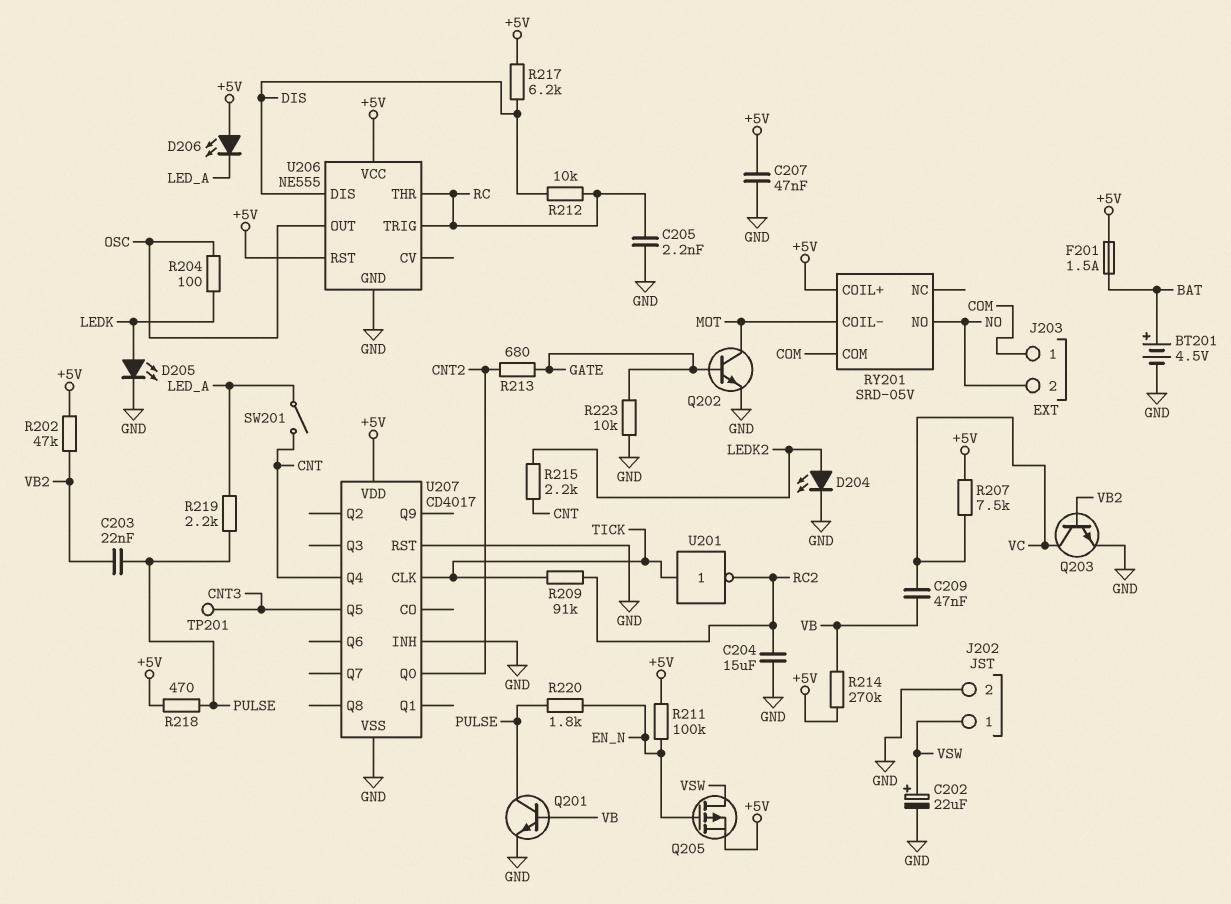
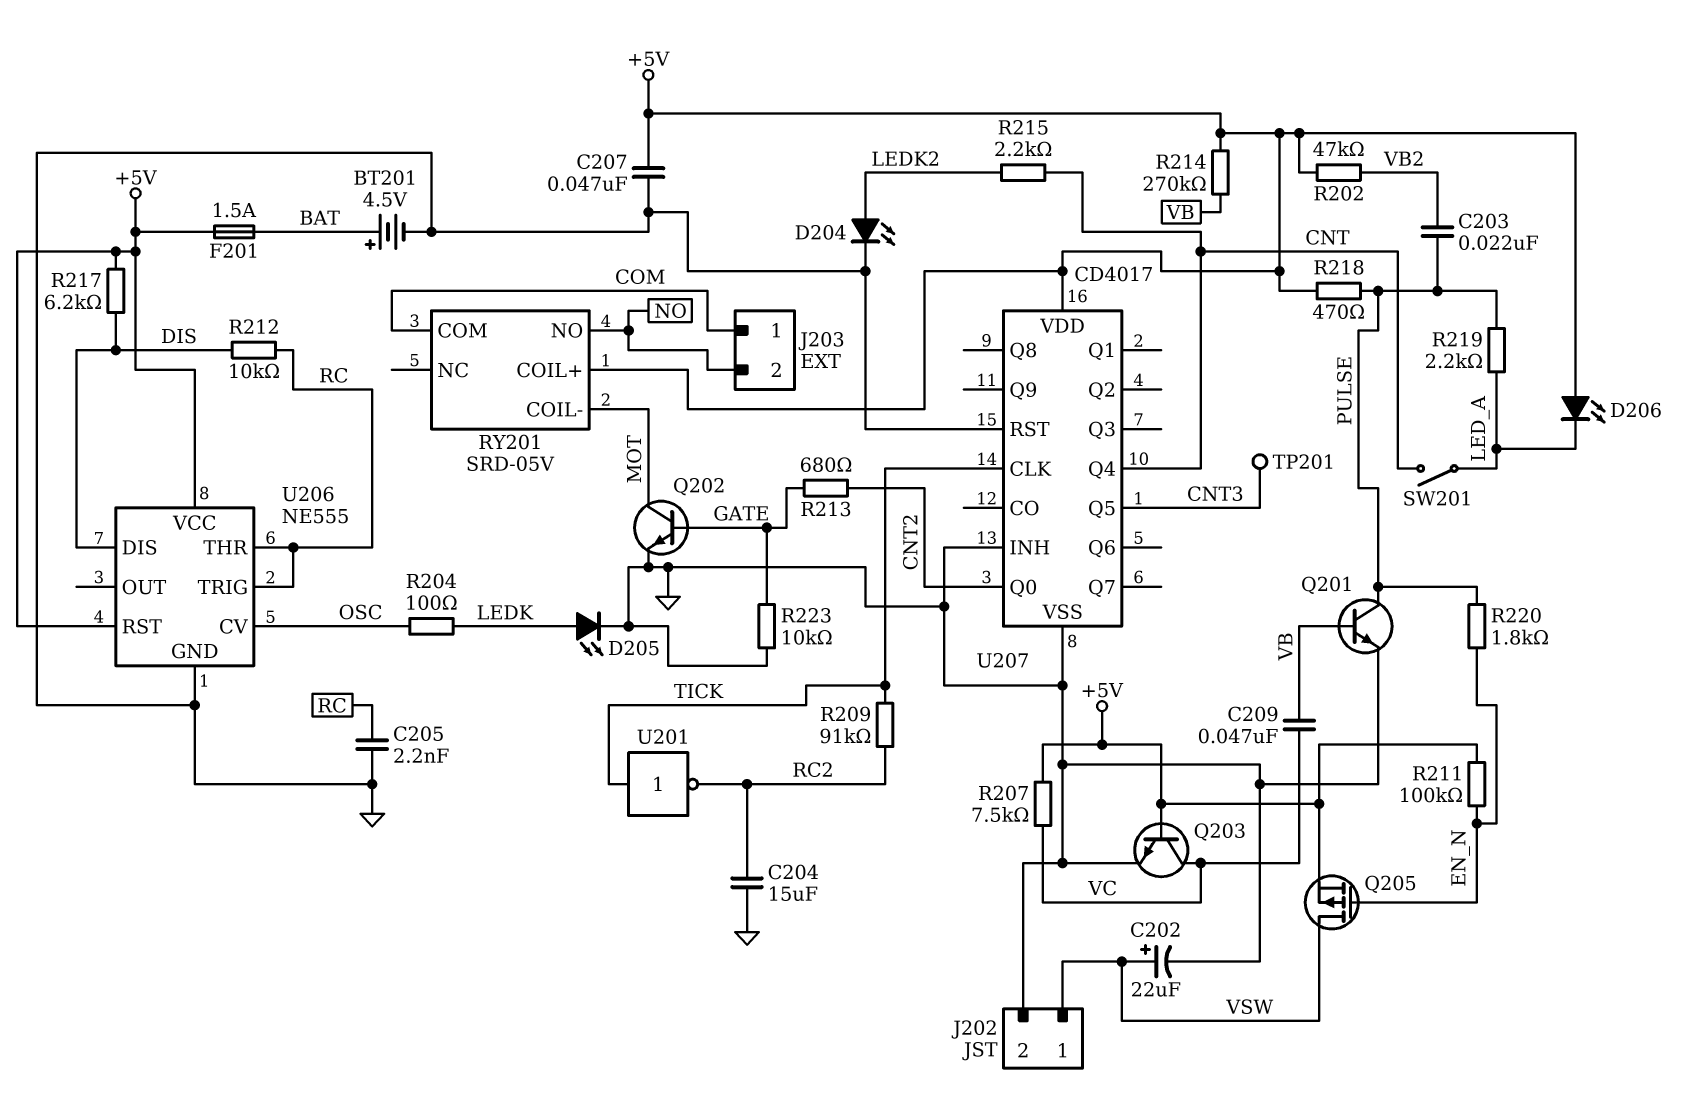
Q203: NPN (B VB2, C VC, E GND) -> NPN (B +5V, C VC, E GND)
U206 pin CV: none -> OSC
U206 pin OUT: OSC -> none

